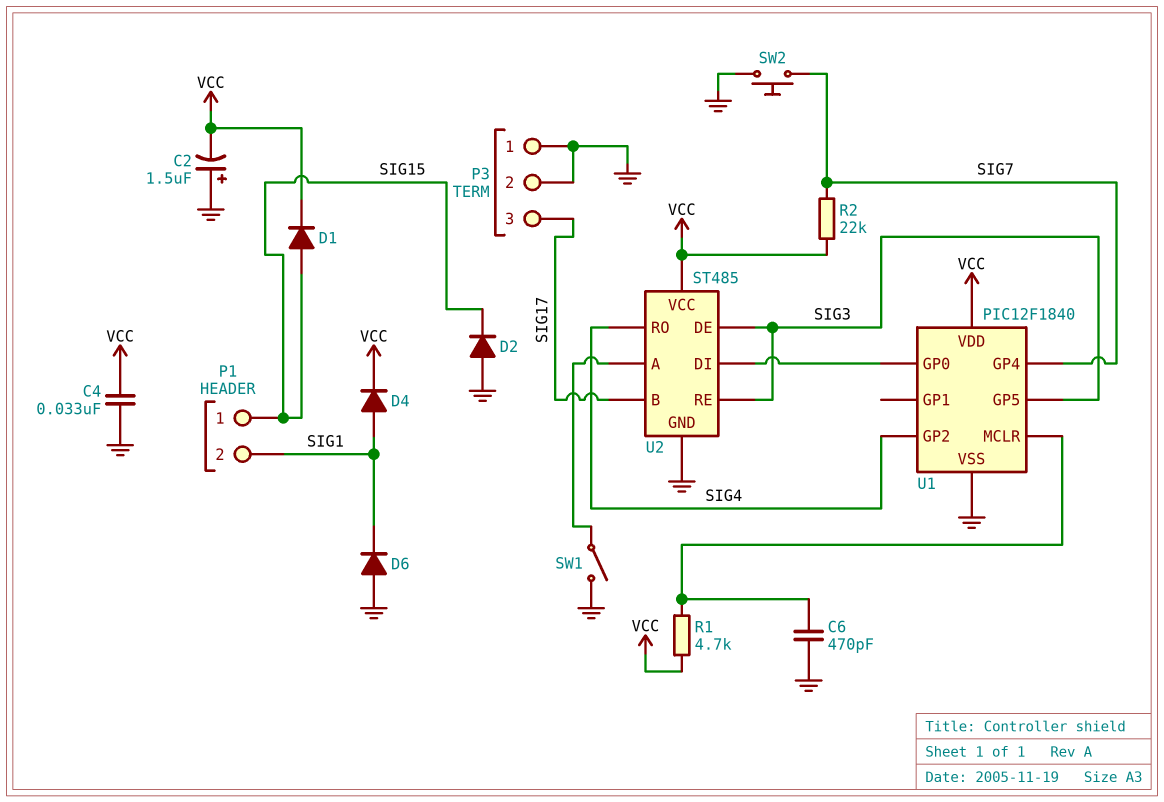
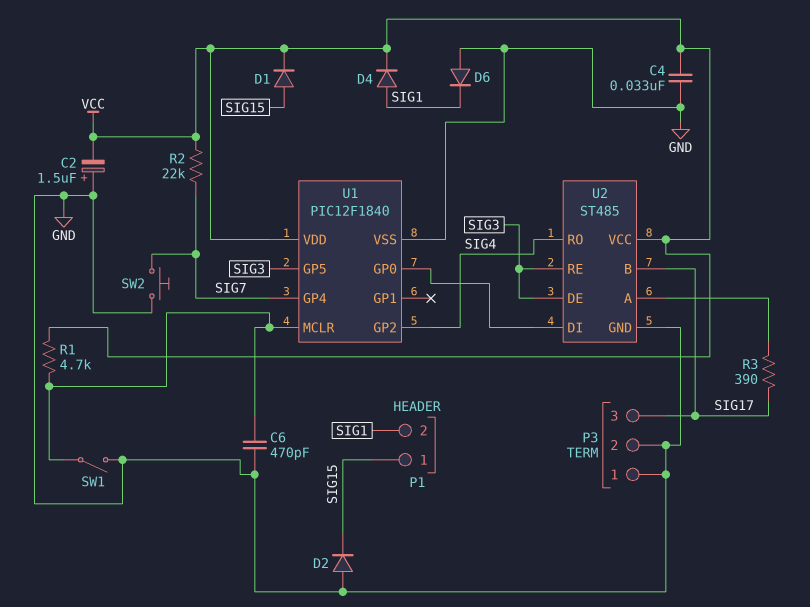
R3: none -> 390 (SIG17, U2/A)
SW1: switch (GND, U2/A) -> switch (GND, U1/MCLR)

